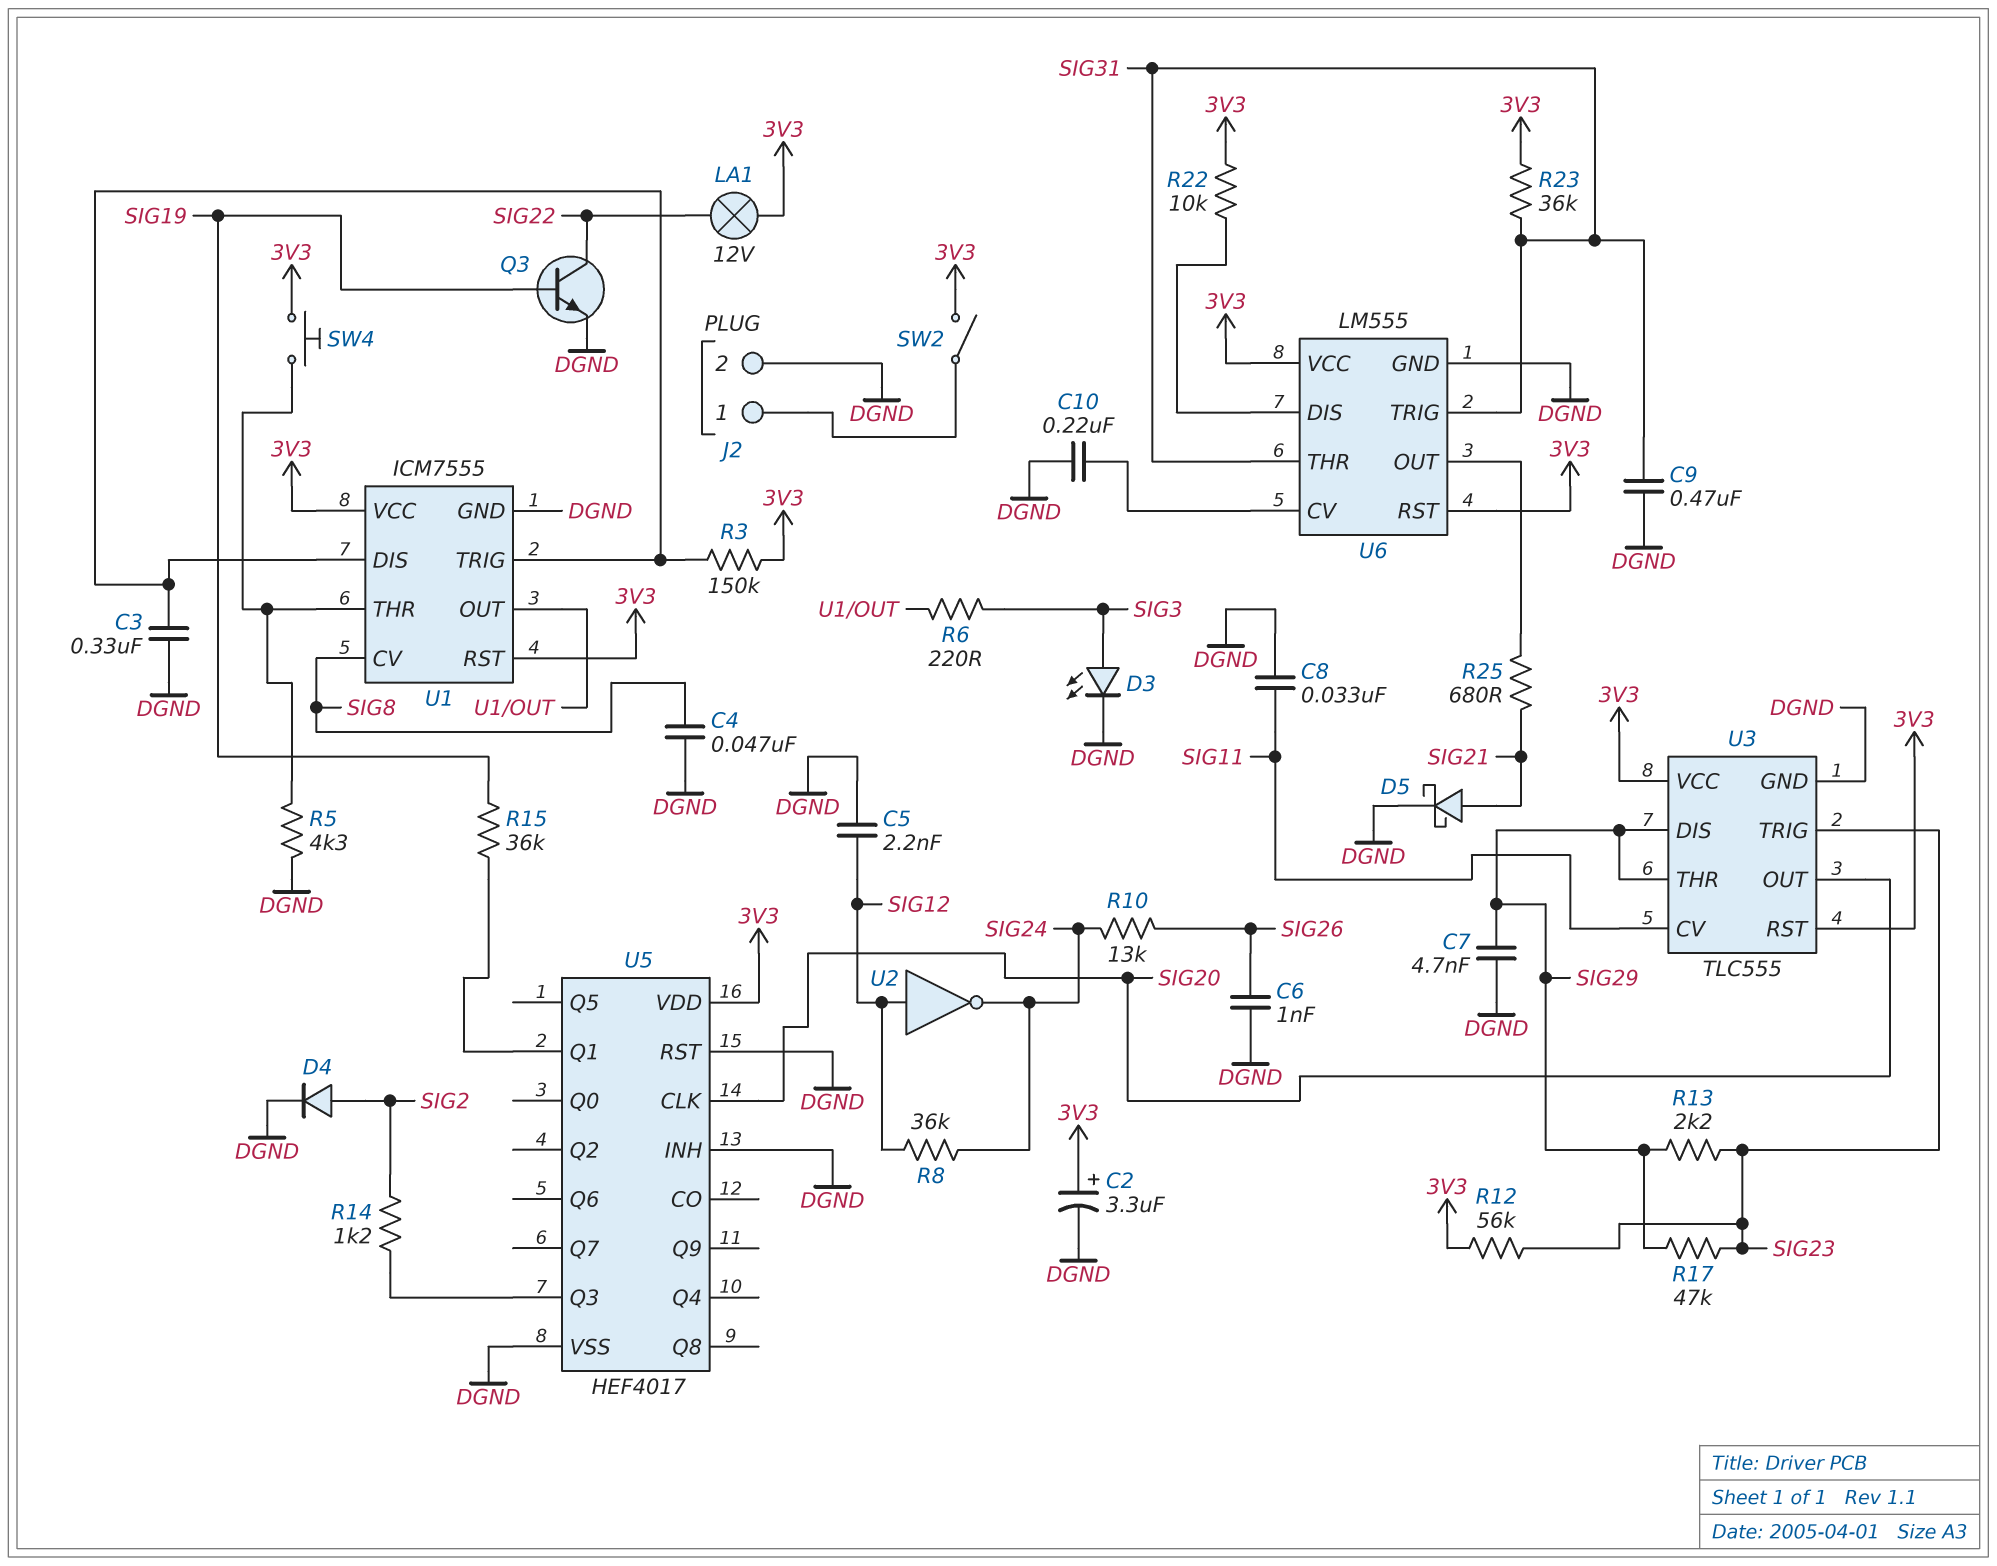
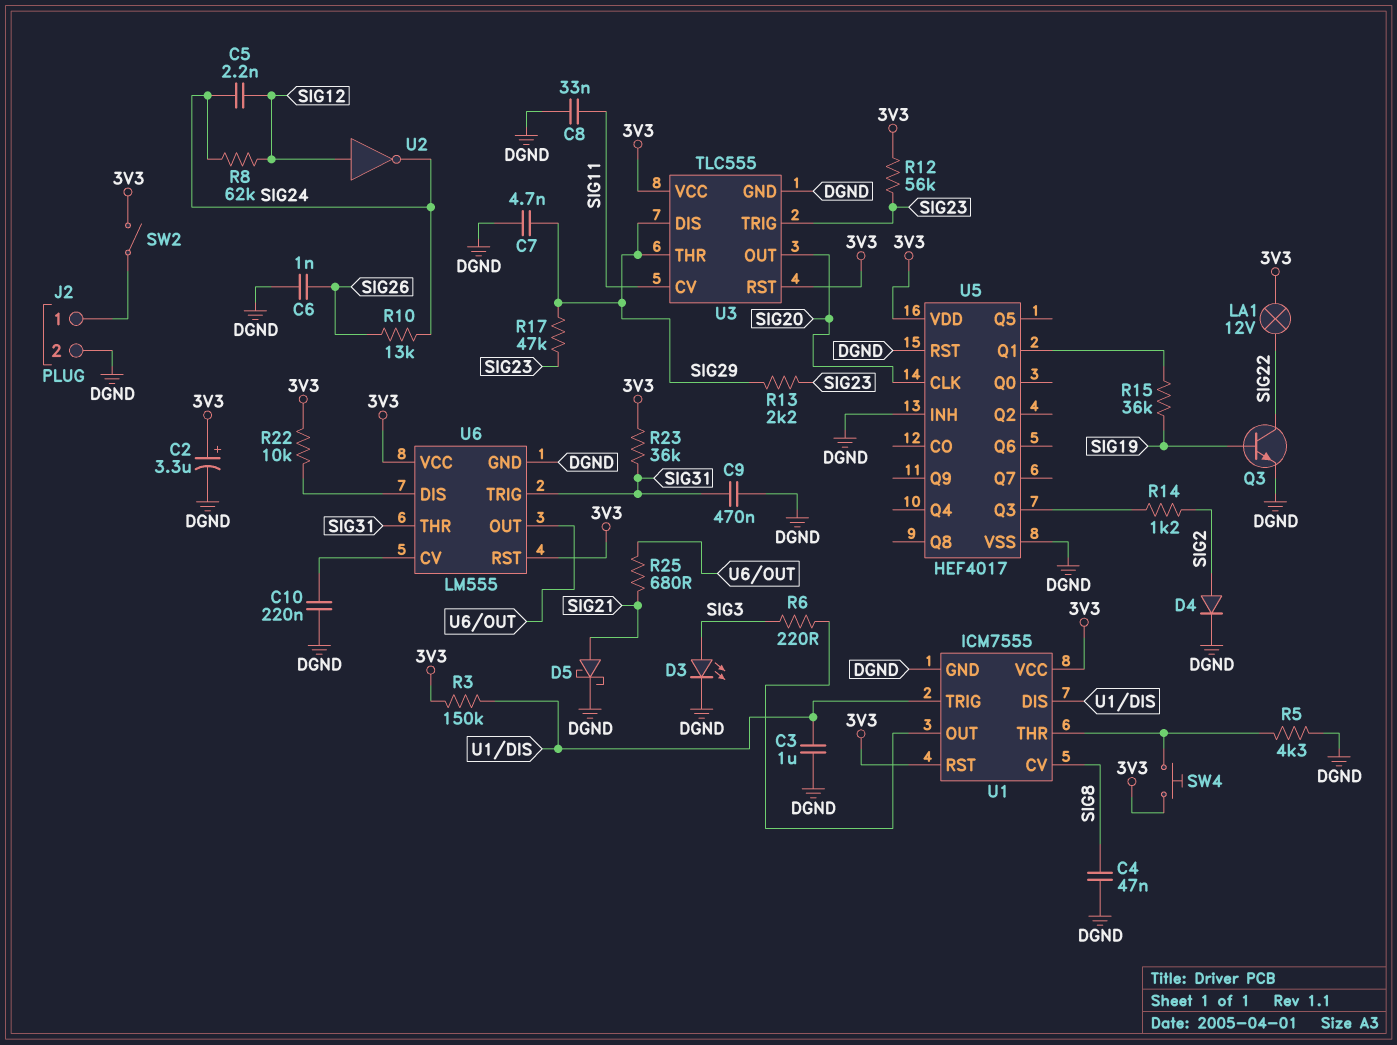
C3: 330nF (DGND, U1/DIS) -> 1uF (DGND, U1/DIS)
C5: 2.2nF (DGND, SIG12) -> 2.2nF (SIG12, SIG24)
R8: 36k (SIG12, SIG24) -> 62k (SIG12, SIG24)

